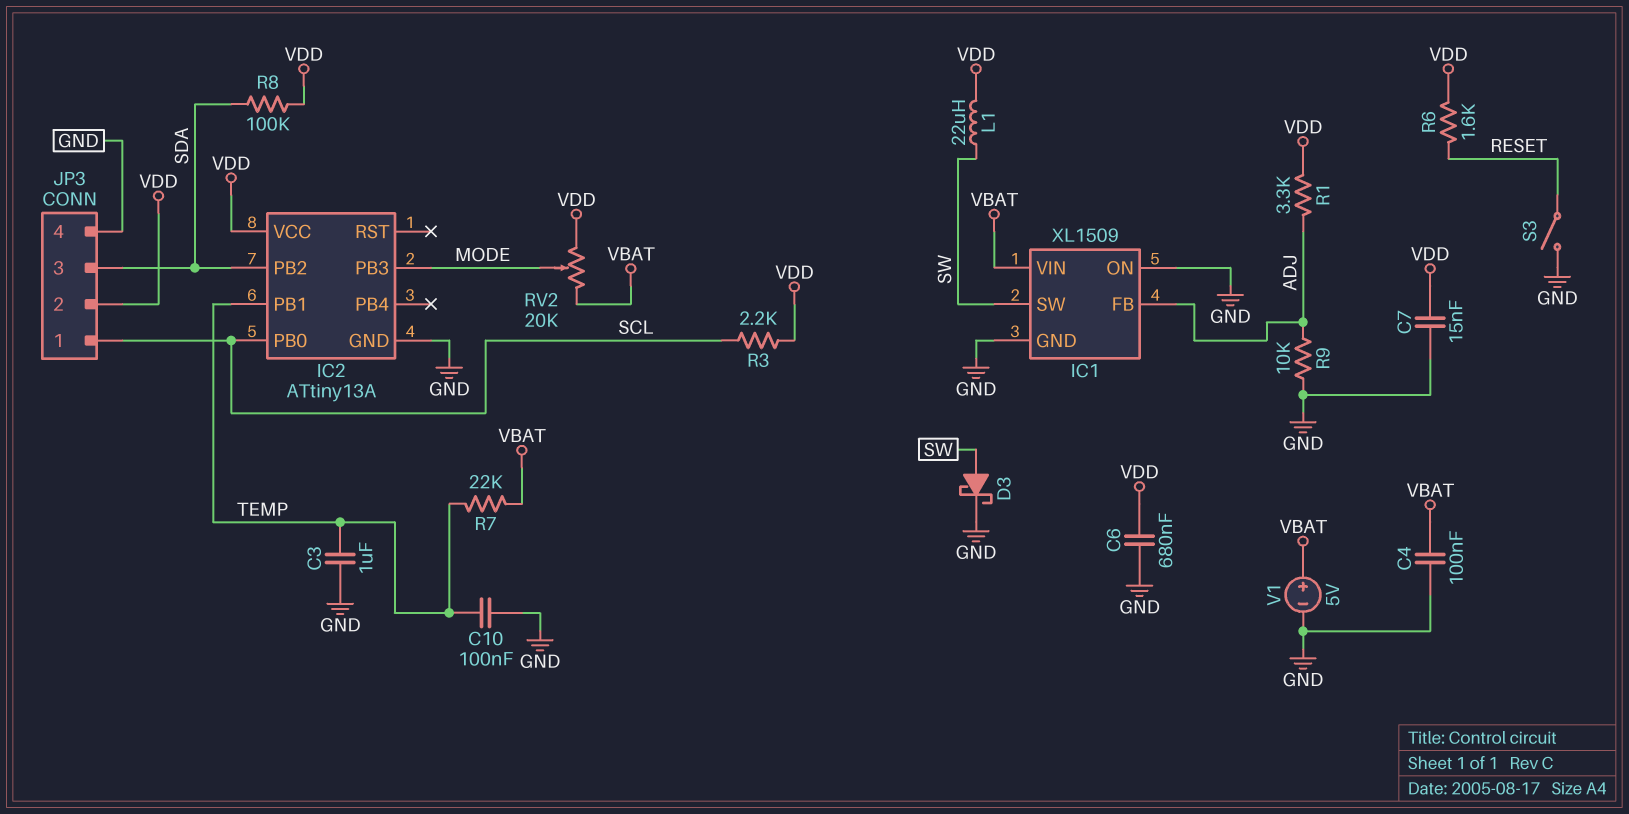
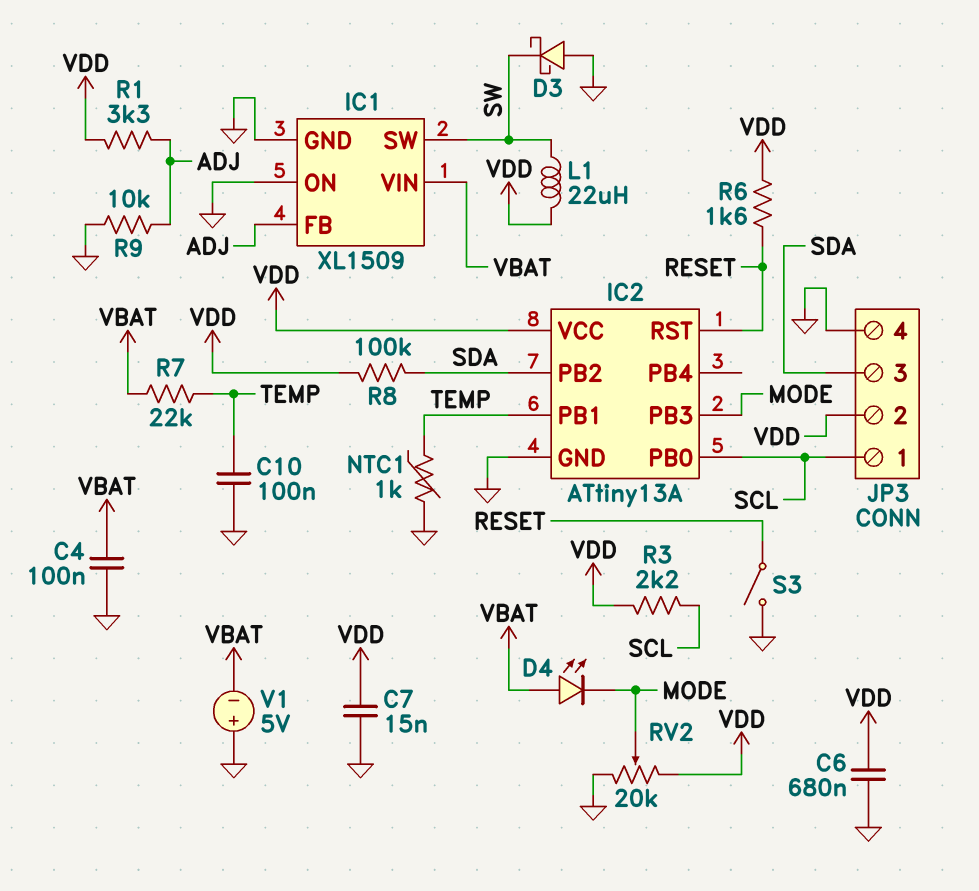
C3: 1uF (GND, TEMP) -> none
D3: schottky (A SW, K GND) -> schottky (A GND, K SW)
D4: none -> LED (A VBAT, K MODE)
IC2 pin RST: none -> RESET
NTC1: none -> 1k (GND, TEMP)
RV2: 20k (VBAT, VDD, wiper MODE) -> 20k (GND, VDD, wiper MODE)
V1: 5V (plus VBAT, minus GND) -> 5V (plus GND, minus VBAT)

